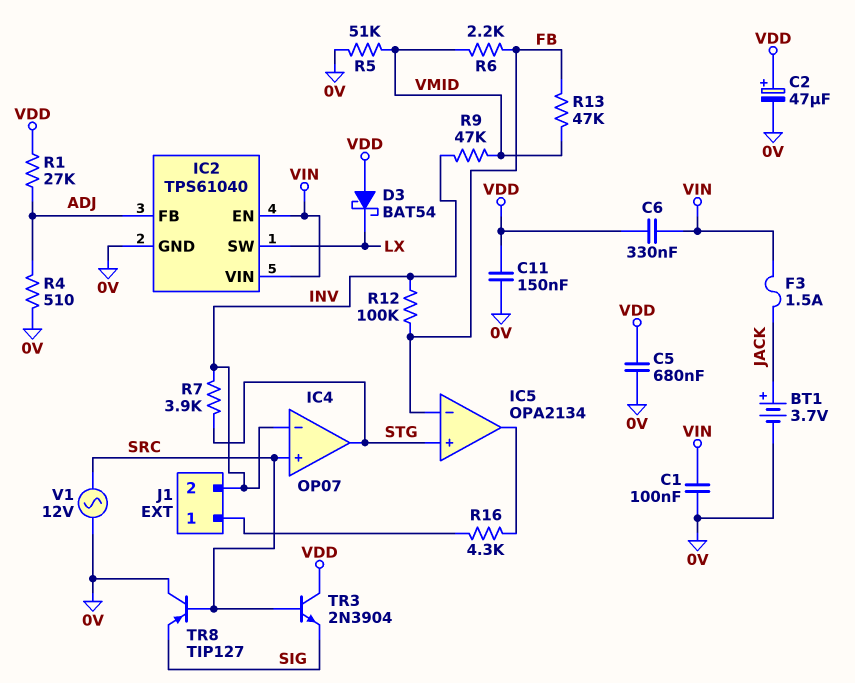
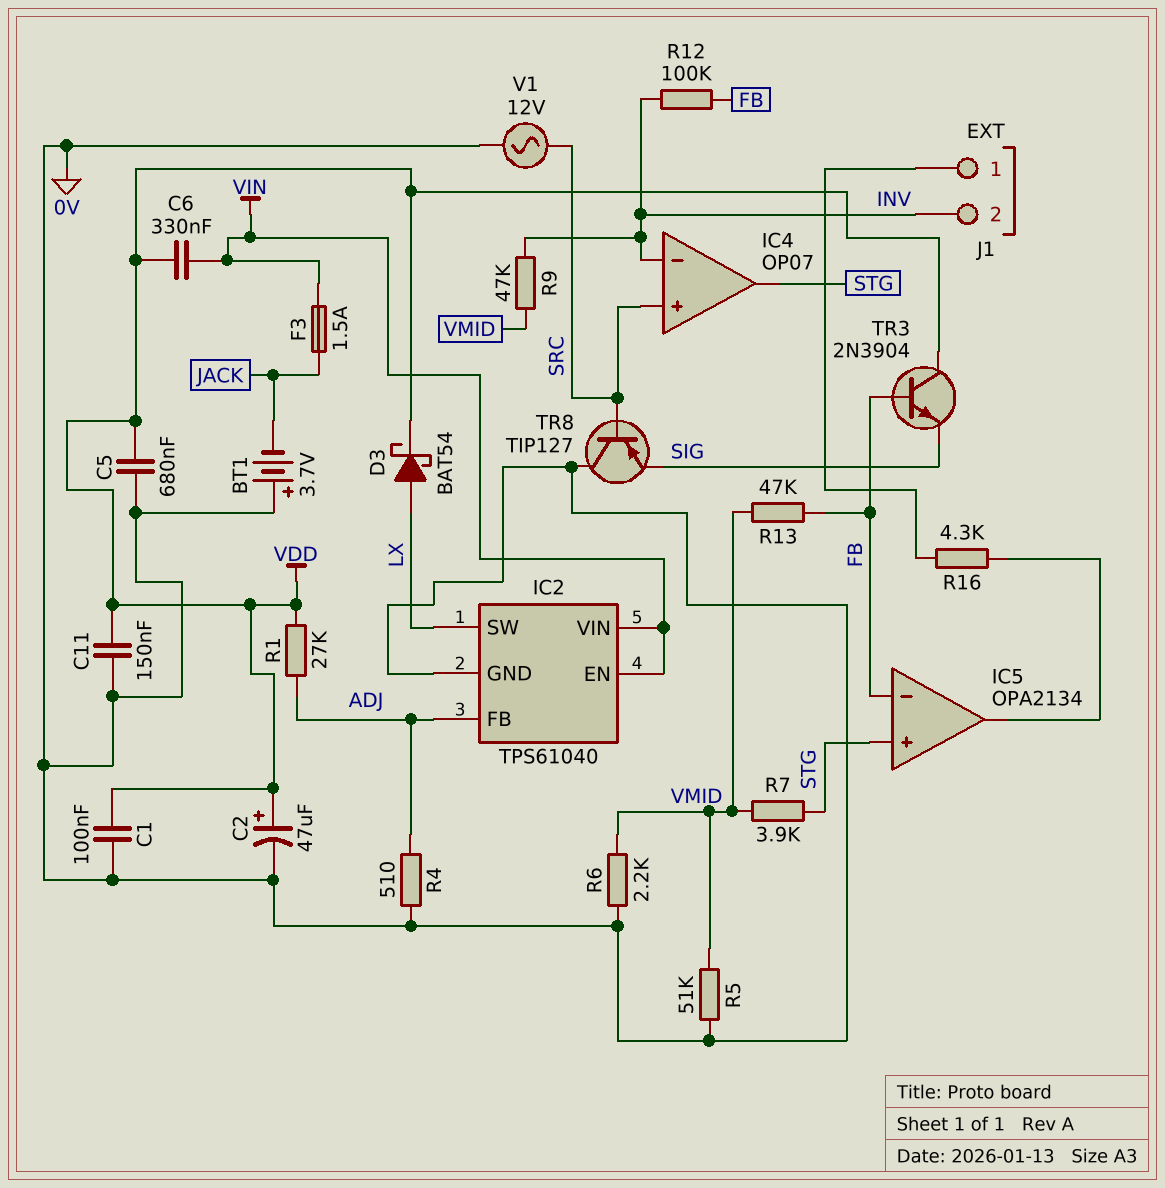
BT1: 3.7V (plus JACK, minus 0V) -> 3.7V (plus 0V, minus JACK)
C1: 100nF (0V, VIN) -> 100nF (0V, VDD)
D3: schottky BAT54 (A VDD, K LX) -> schottky BAT54 (A LX, K VDD)
R6: 2.2k (FB, VMID) -> 2.2k (0V, VMID)
R7: 3.9k (INV, STG) -> 3.9k (STG, VMID)
TR3: NPN 2N3904 (B SRC, C VDD, E SIG) -> NPN 2N3904 (B FB, C VDD, E SIG)

